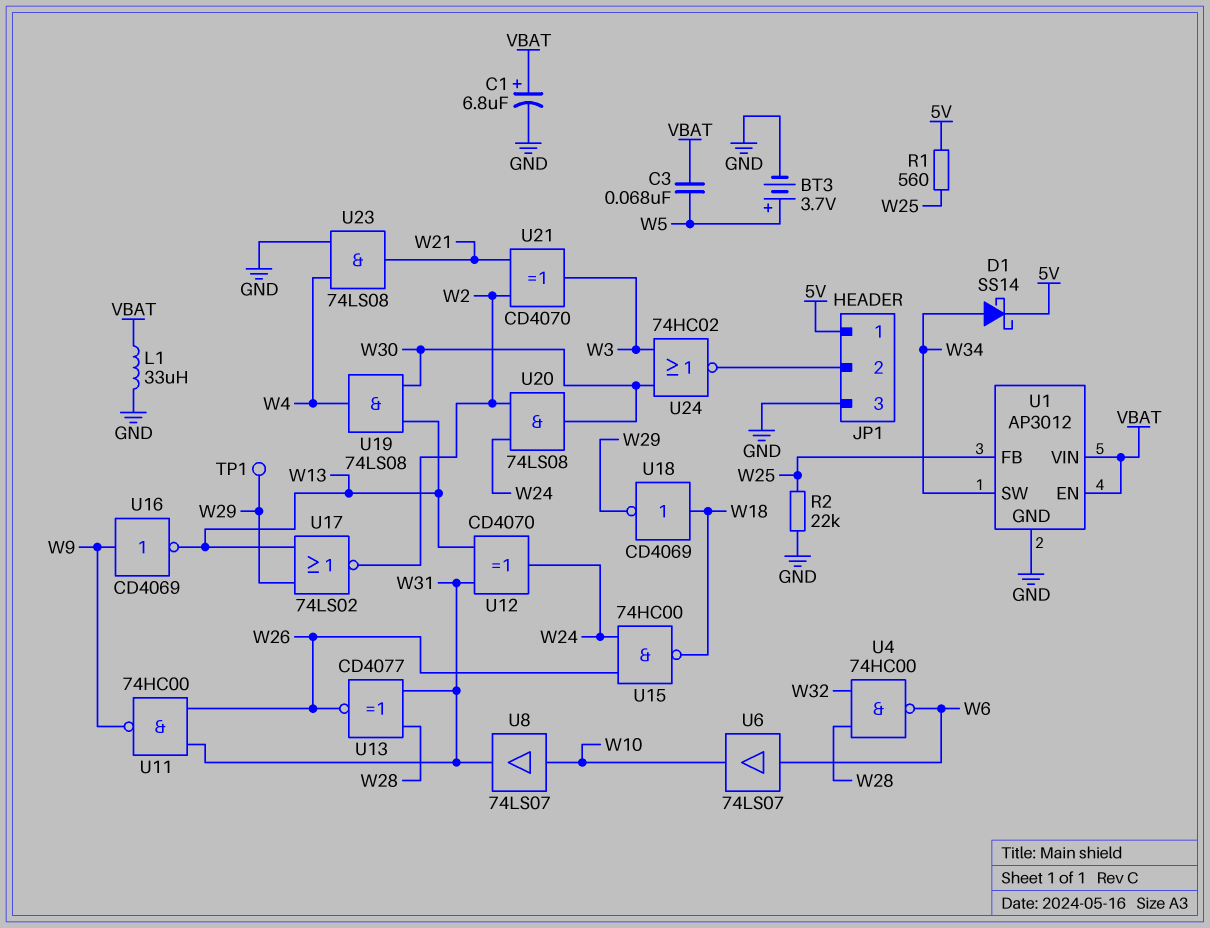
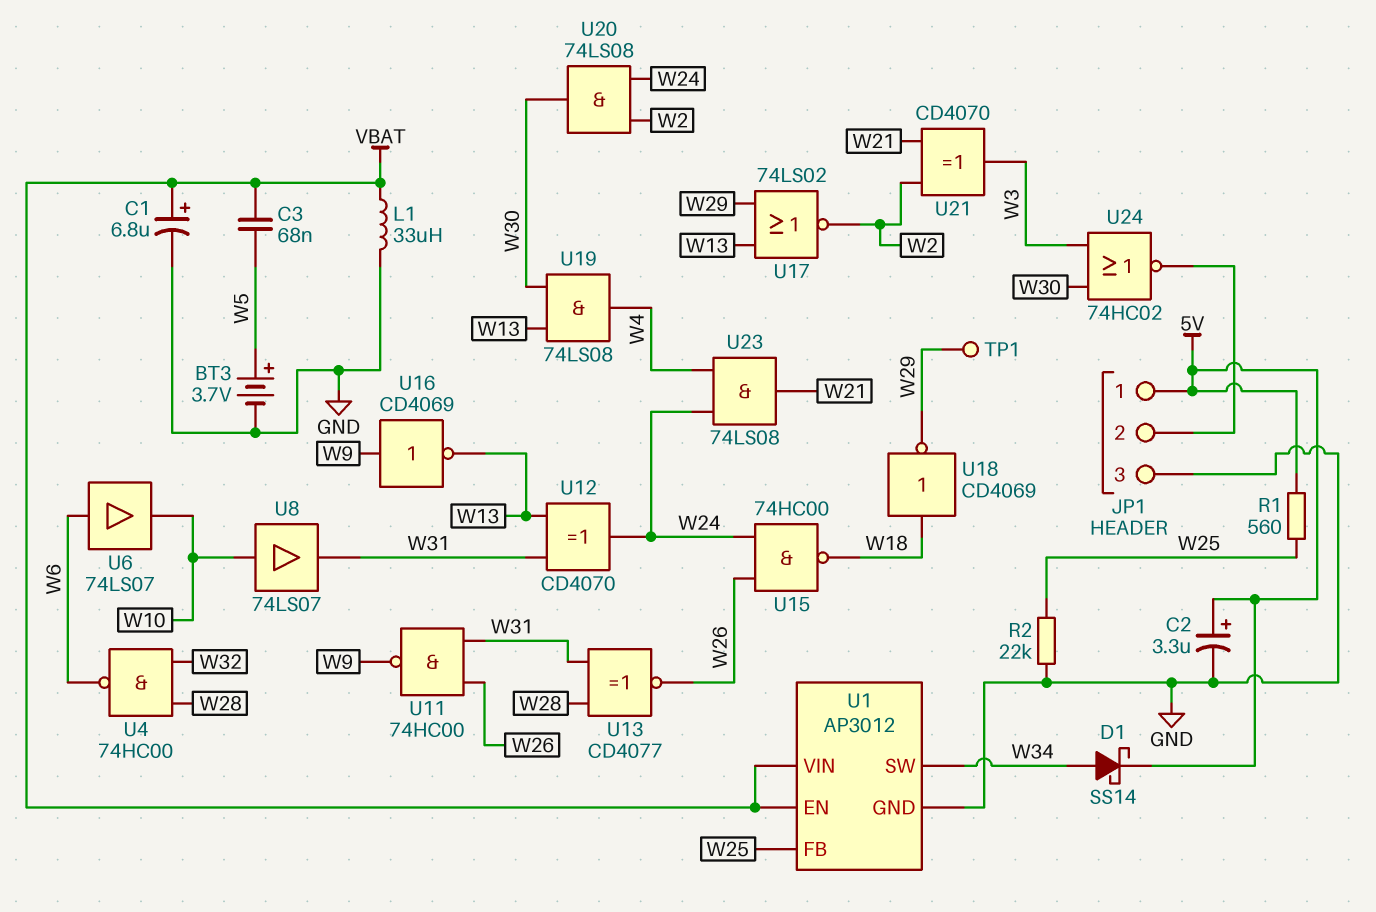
C2: none -> 3.3uF (plus 5V, minus GND)
U23: AND 74LS08 (in GND, in W4, out W21) -> AND 74LS08 (in W4, in W24, out W21)

